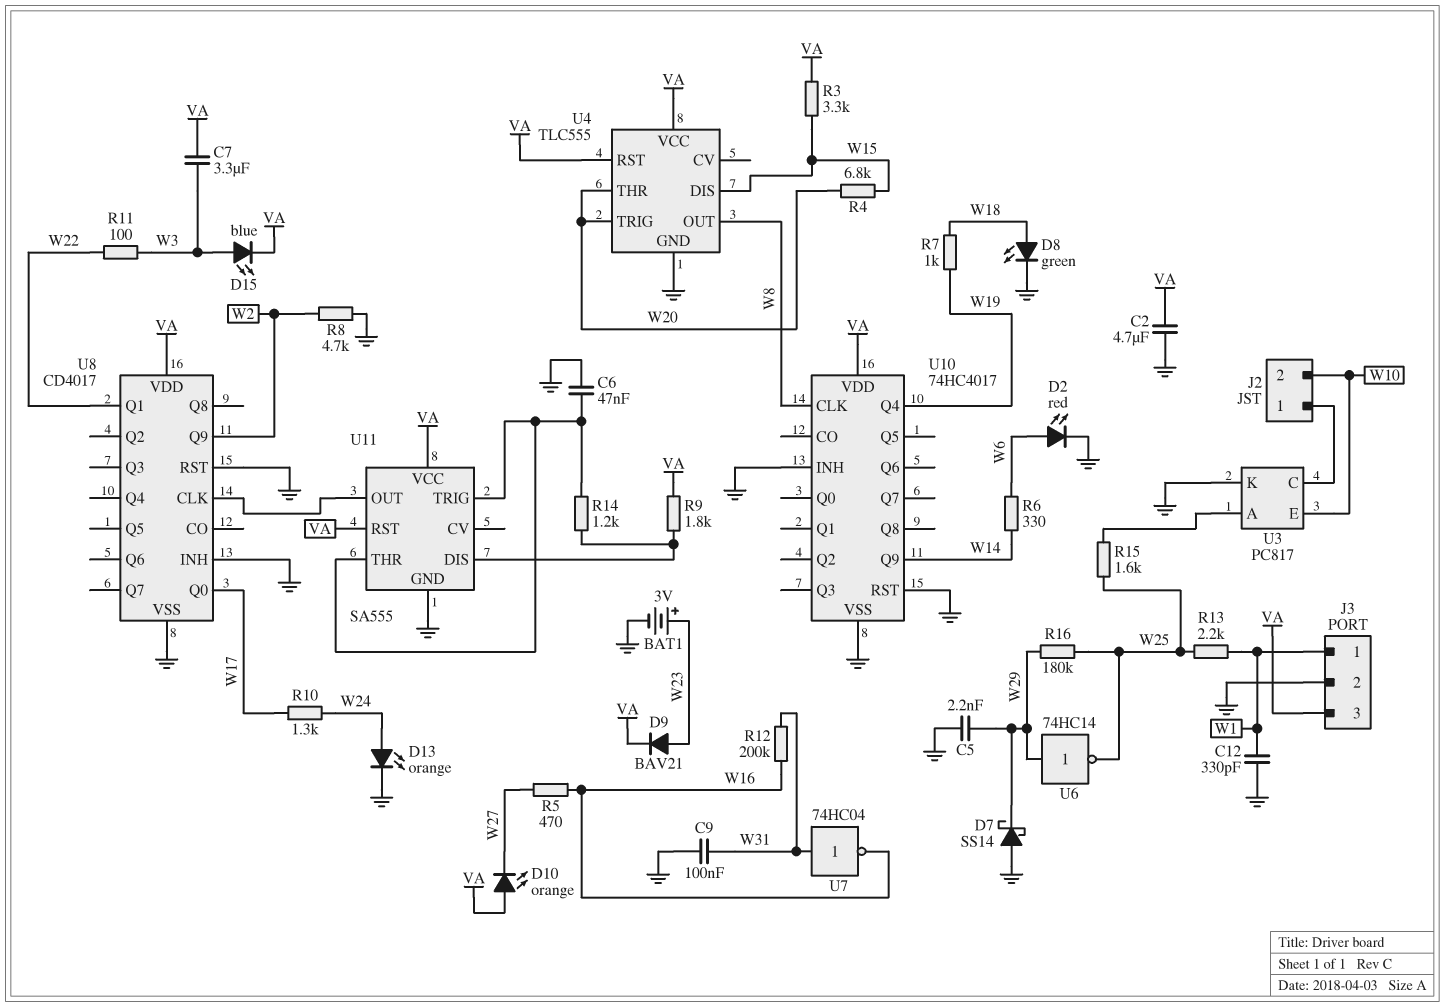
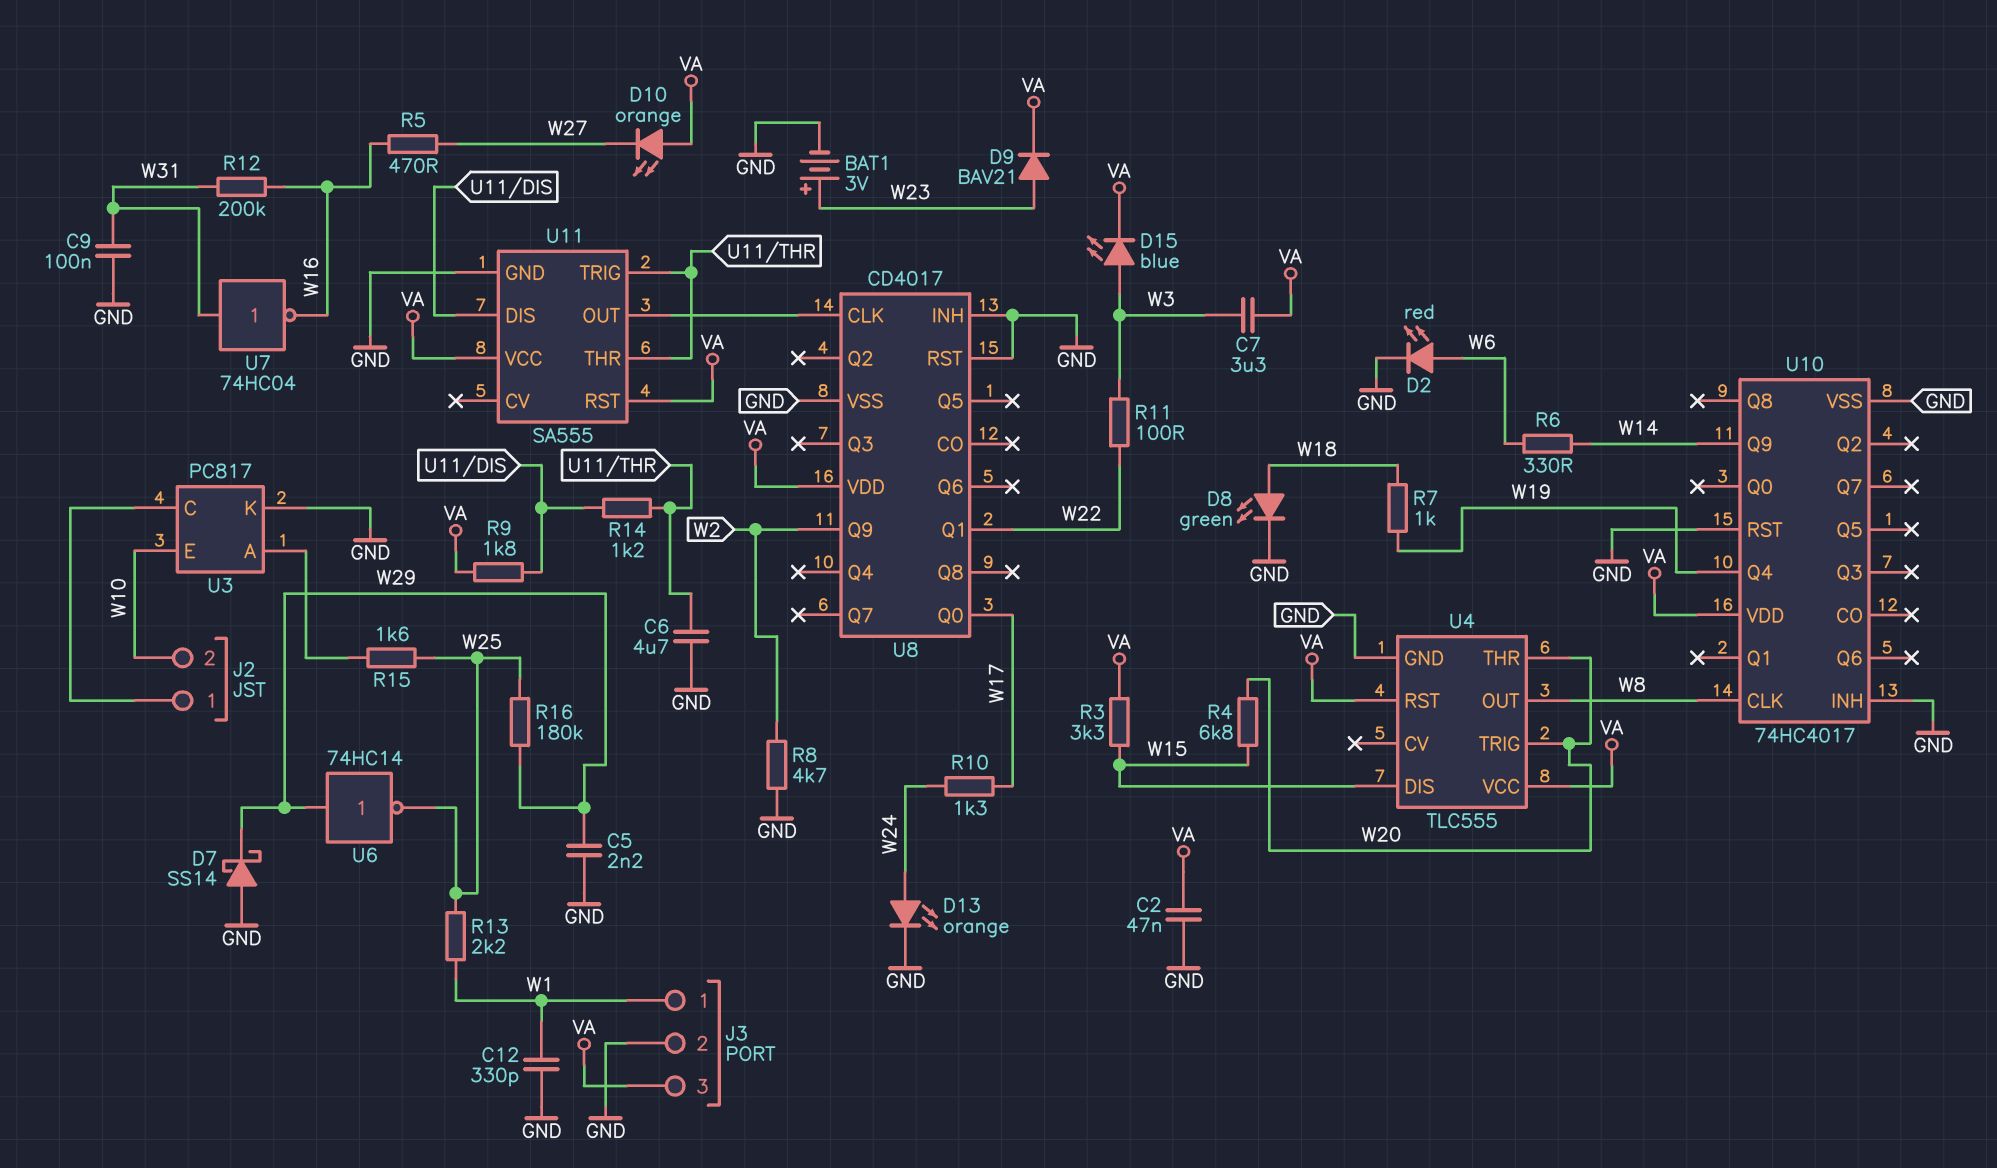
C2: 4.7uF (GND, VA) -> 47nF (GND, VA)
C6: 47nF (GND, U11/THR) -> 4.7uF (GND, U11/THR)

